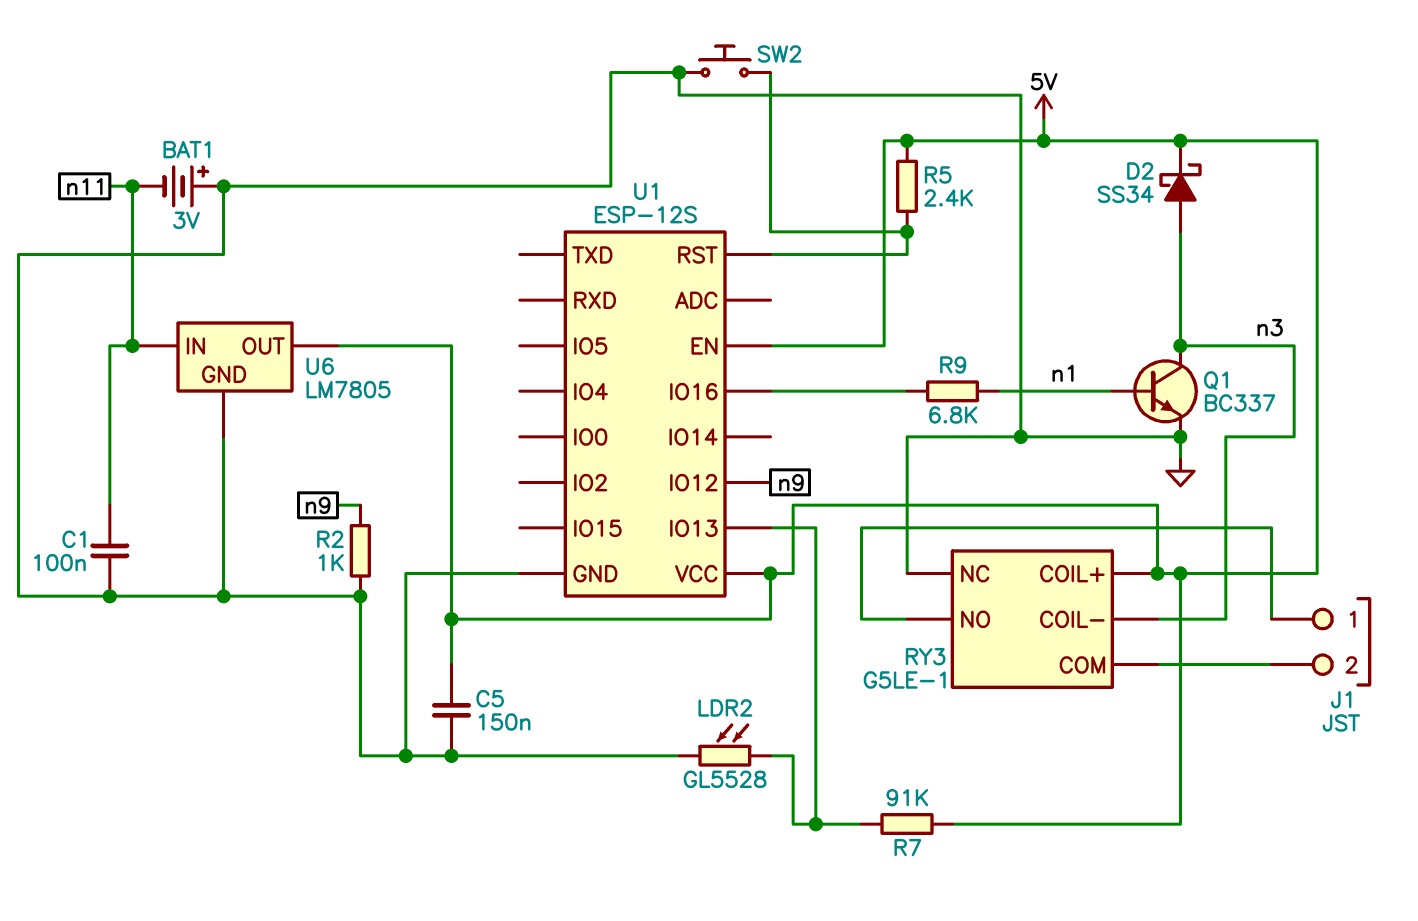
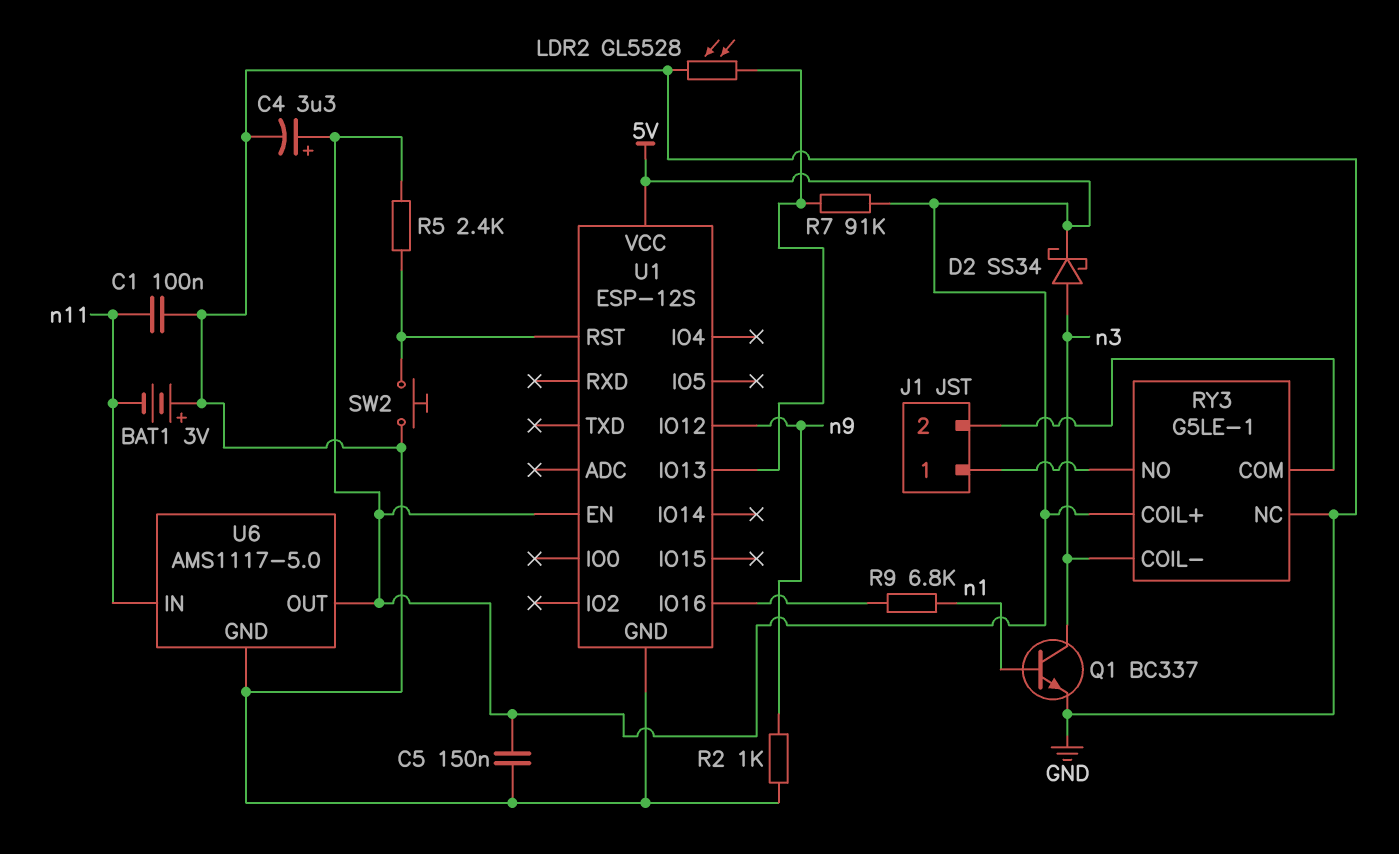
C4: none -> 3.3uF (plus 5V, minus GND)
U6: LM7805 -> AMS1117-5.0

